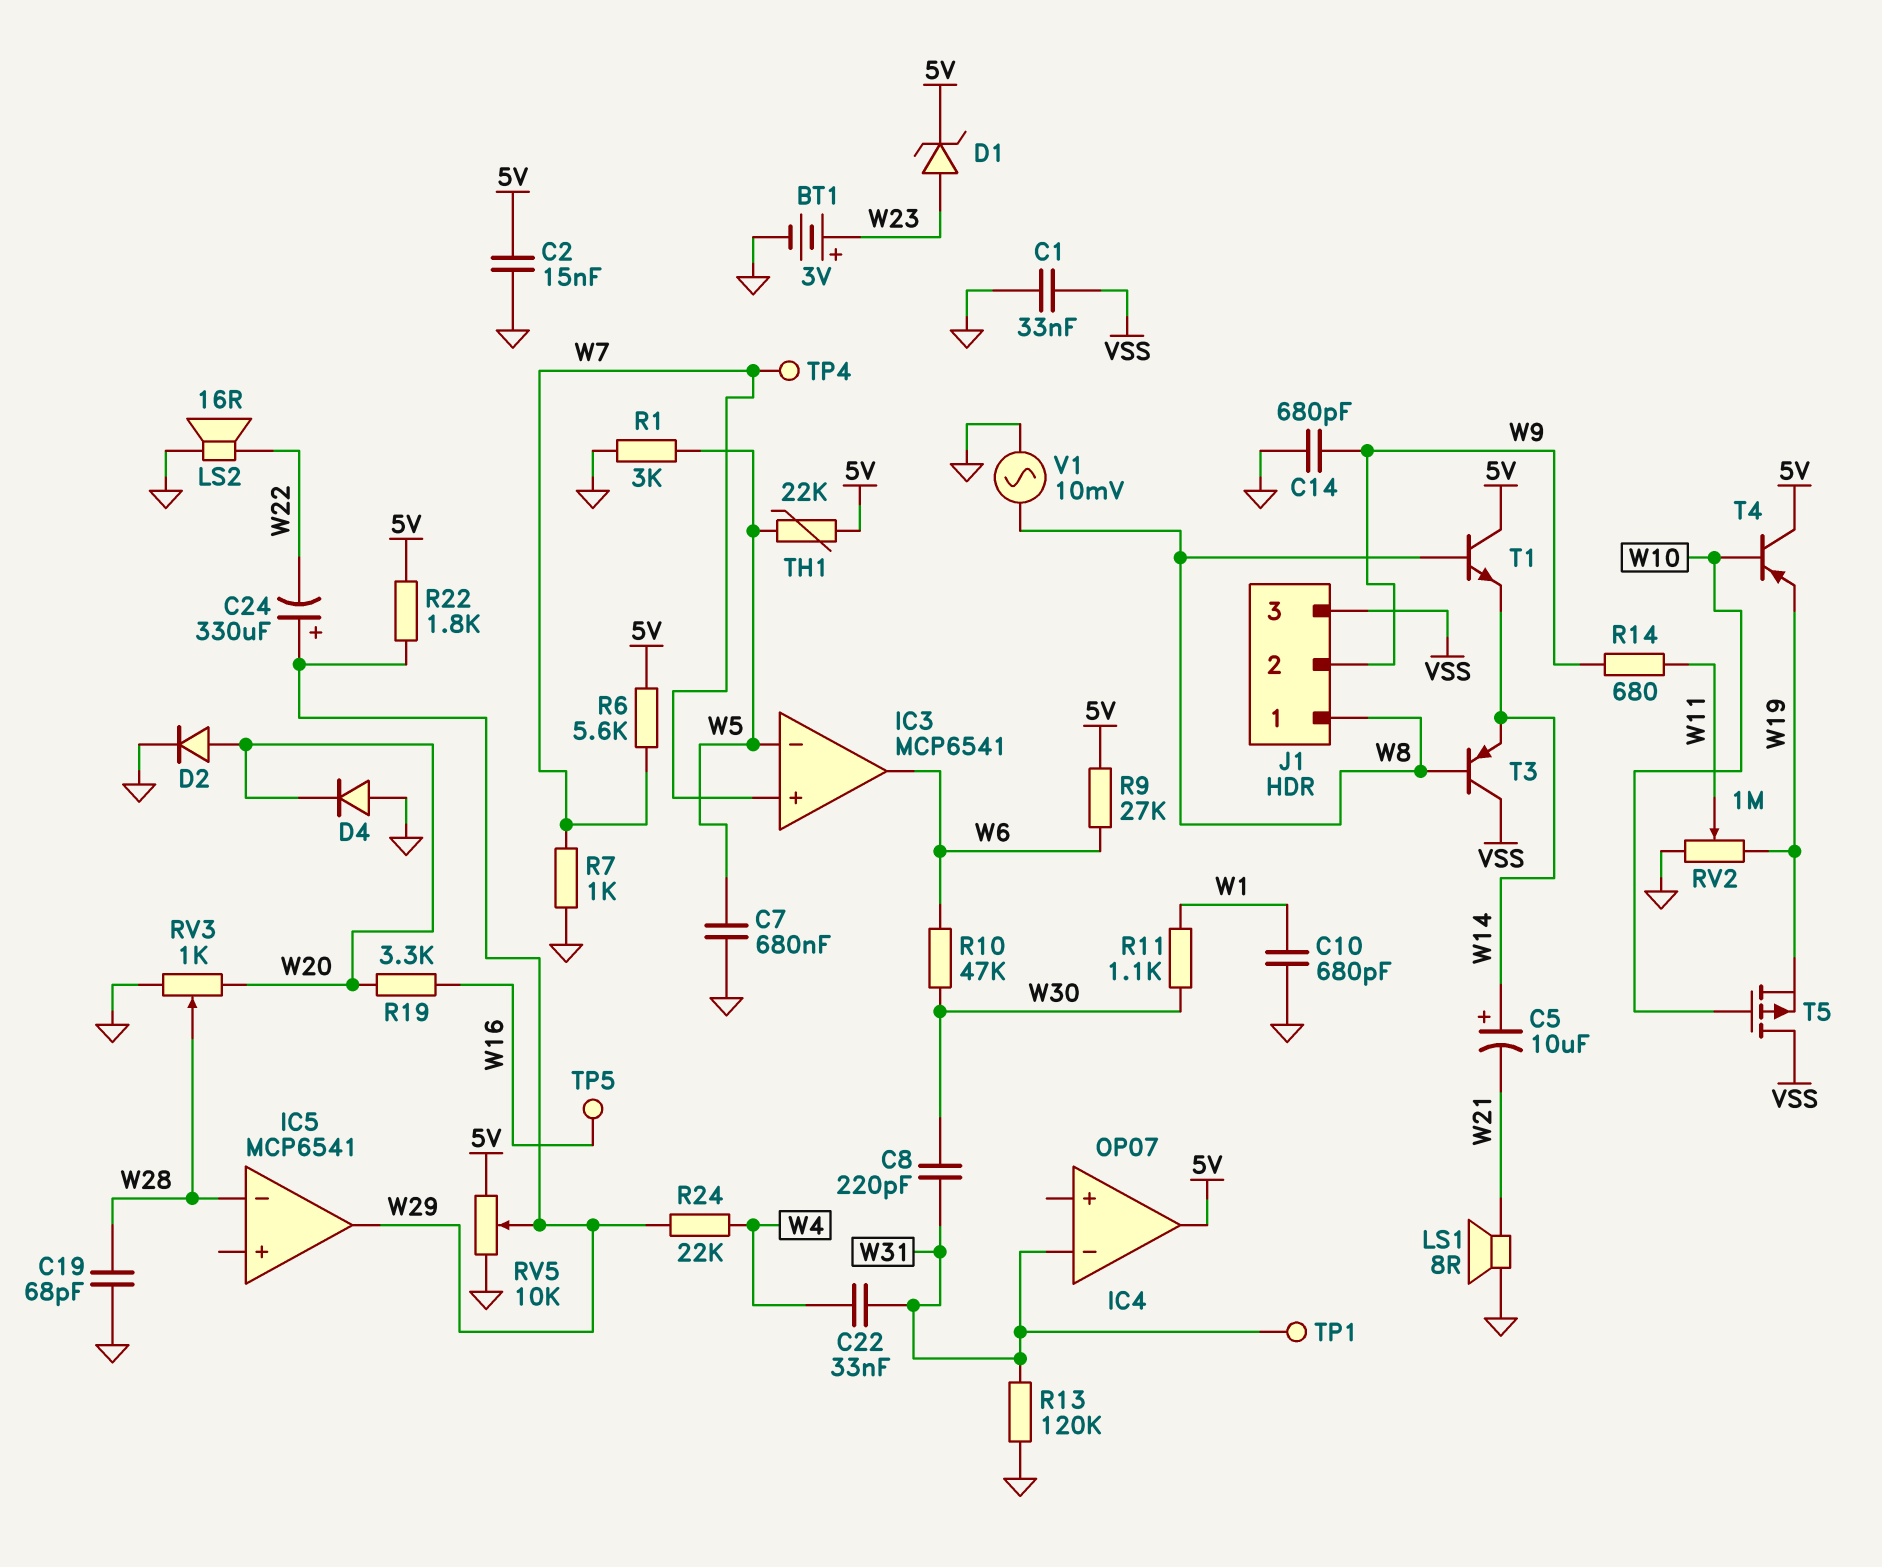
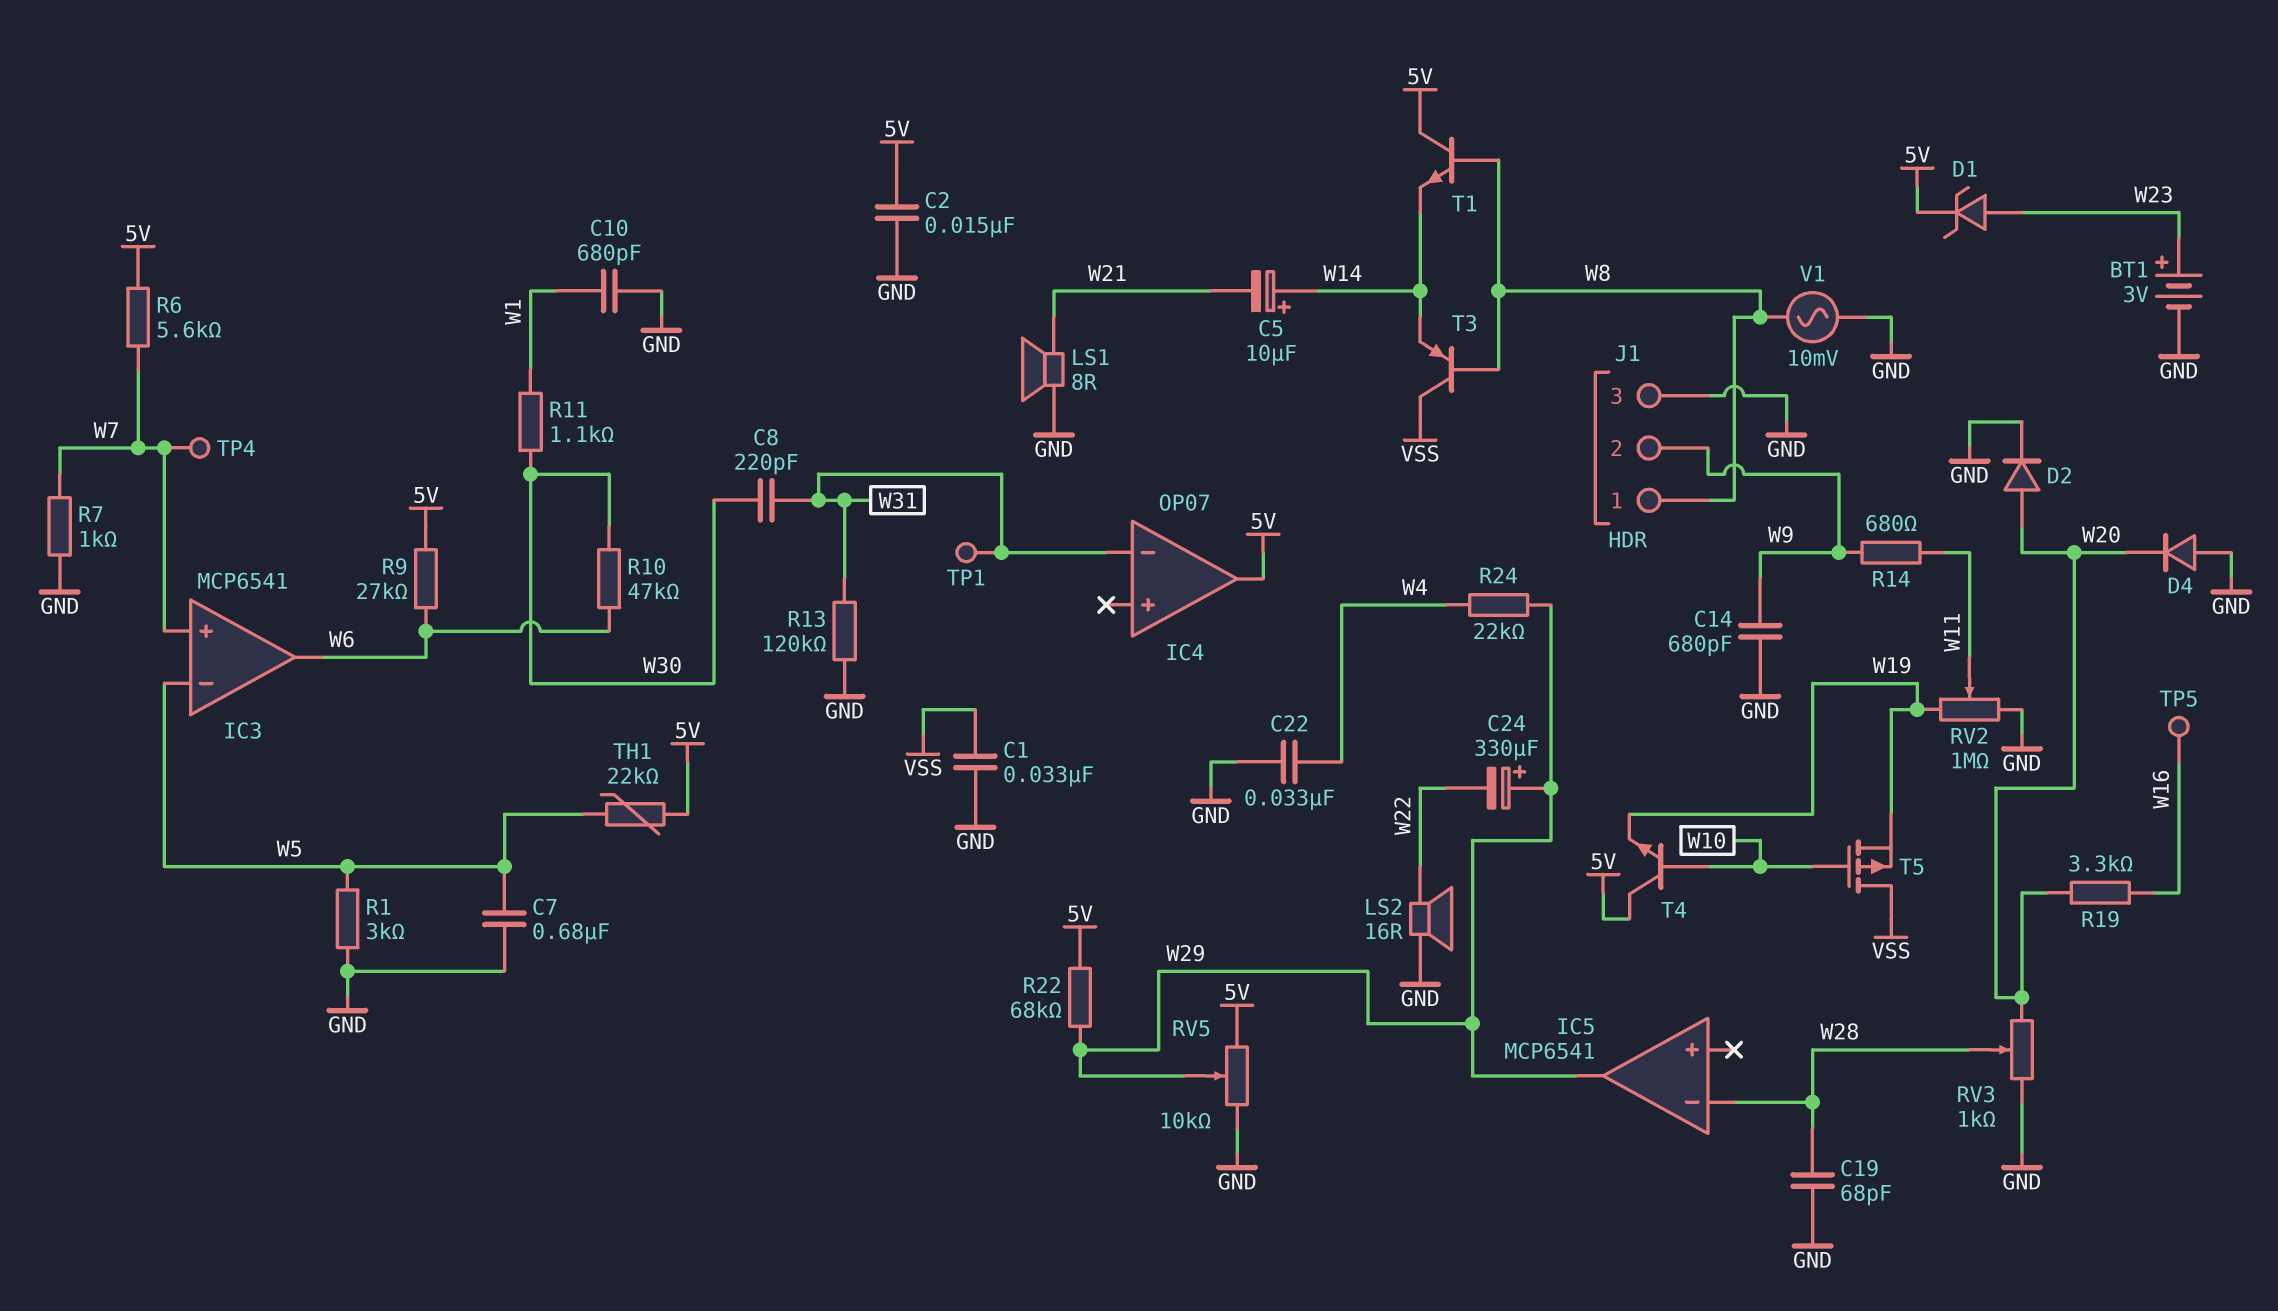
C22: 33nF (W4, W31) -> 33nF (GND, W4)
J1 pin 3: VSS -> GND
R22: 1.8k (5V, W29) -> 68k (5V, W29)
T4: PNP (B W10, C 5V, E W19) -> NPN (B W10, C 5V, E W19)

